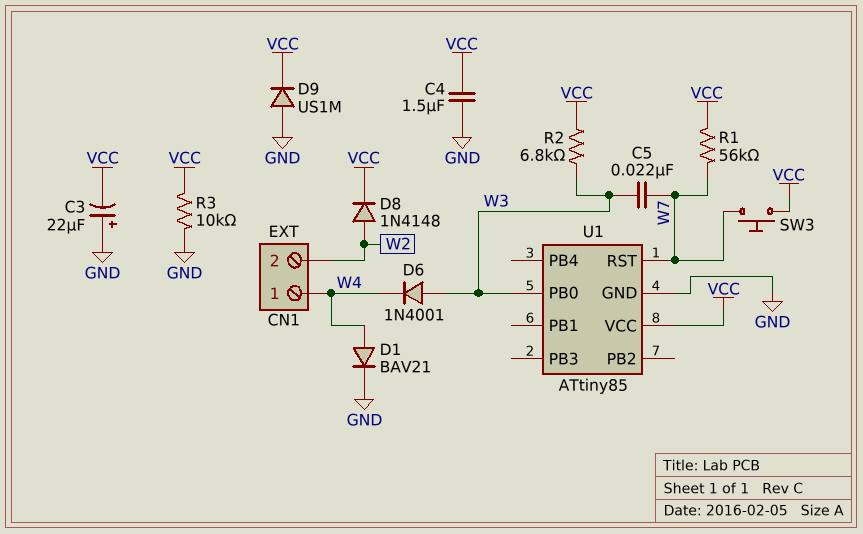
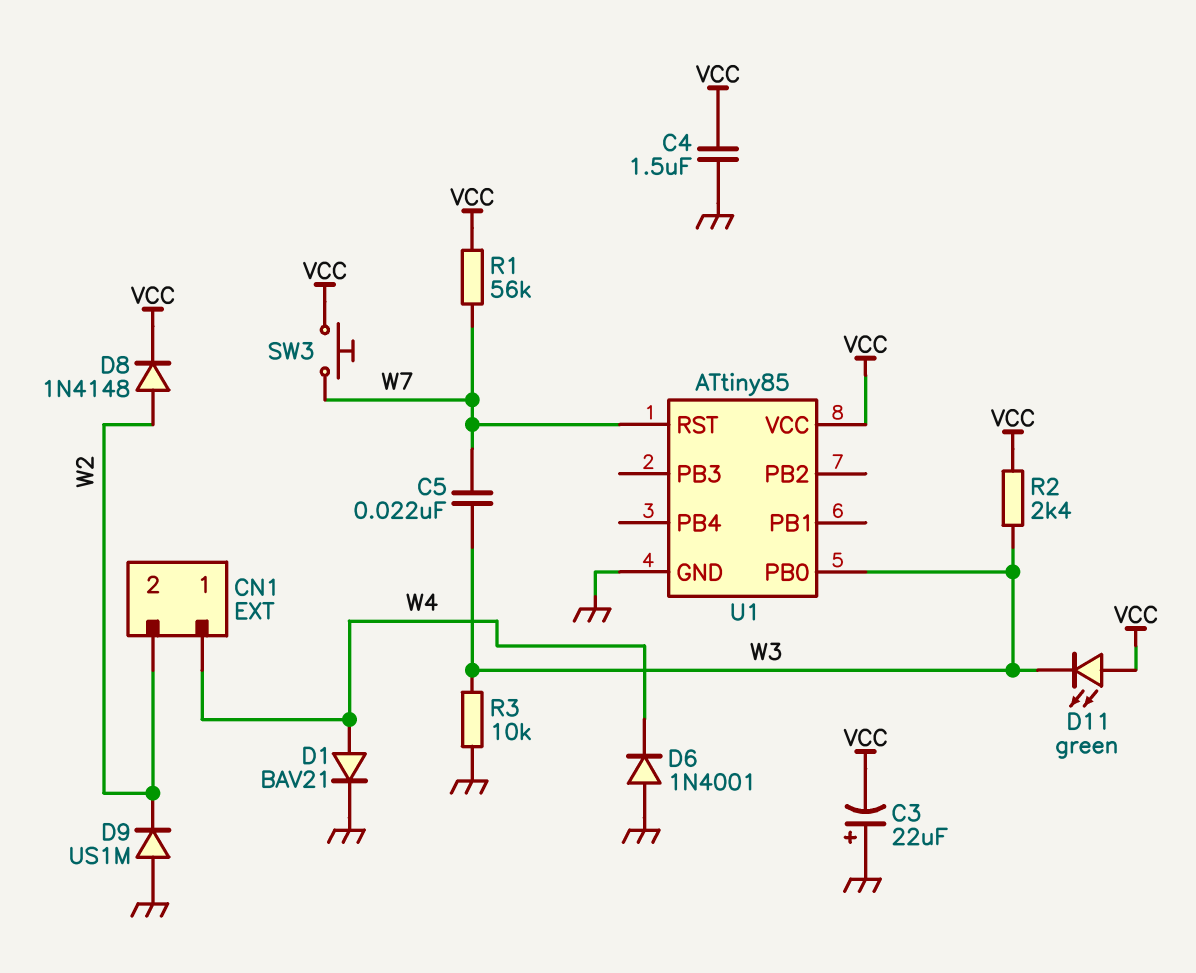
D6: diode 1N4001 (A W3, K W4) -> diode 1N4001 (A GND, K W4)
D9: diode US1M (A GND, K VCC) -> diode US1M (A GND, K W2)
D11: none -> LED green (A VCC, K W3)
R2: 6.8k (VCC, W3) -> 2.4k (VCC, W3)
R3: 10k (GND, VCC) -> 10k (GND, W3)

